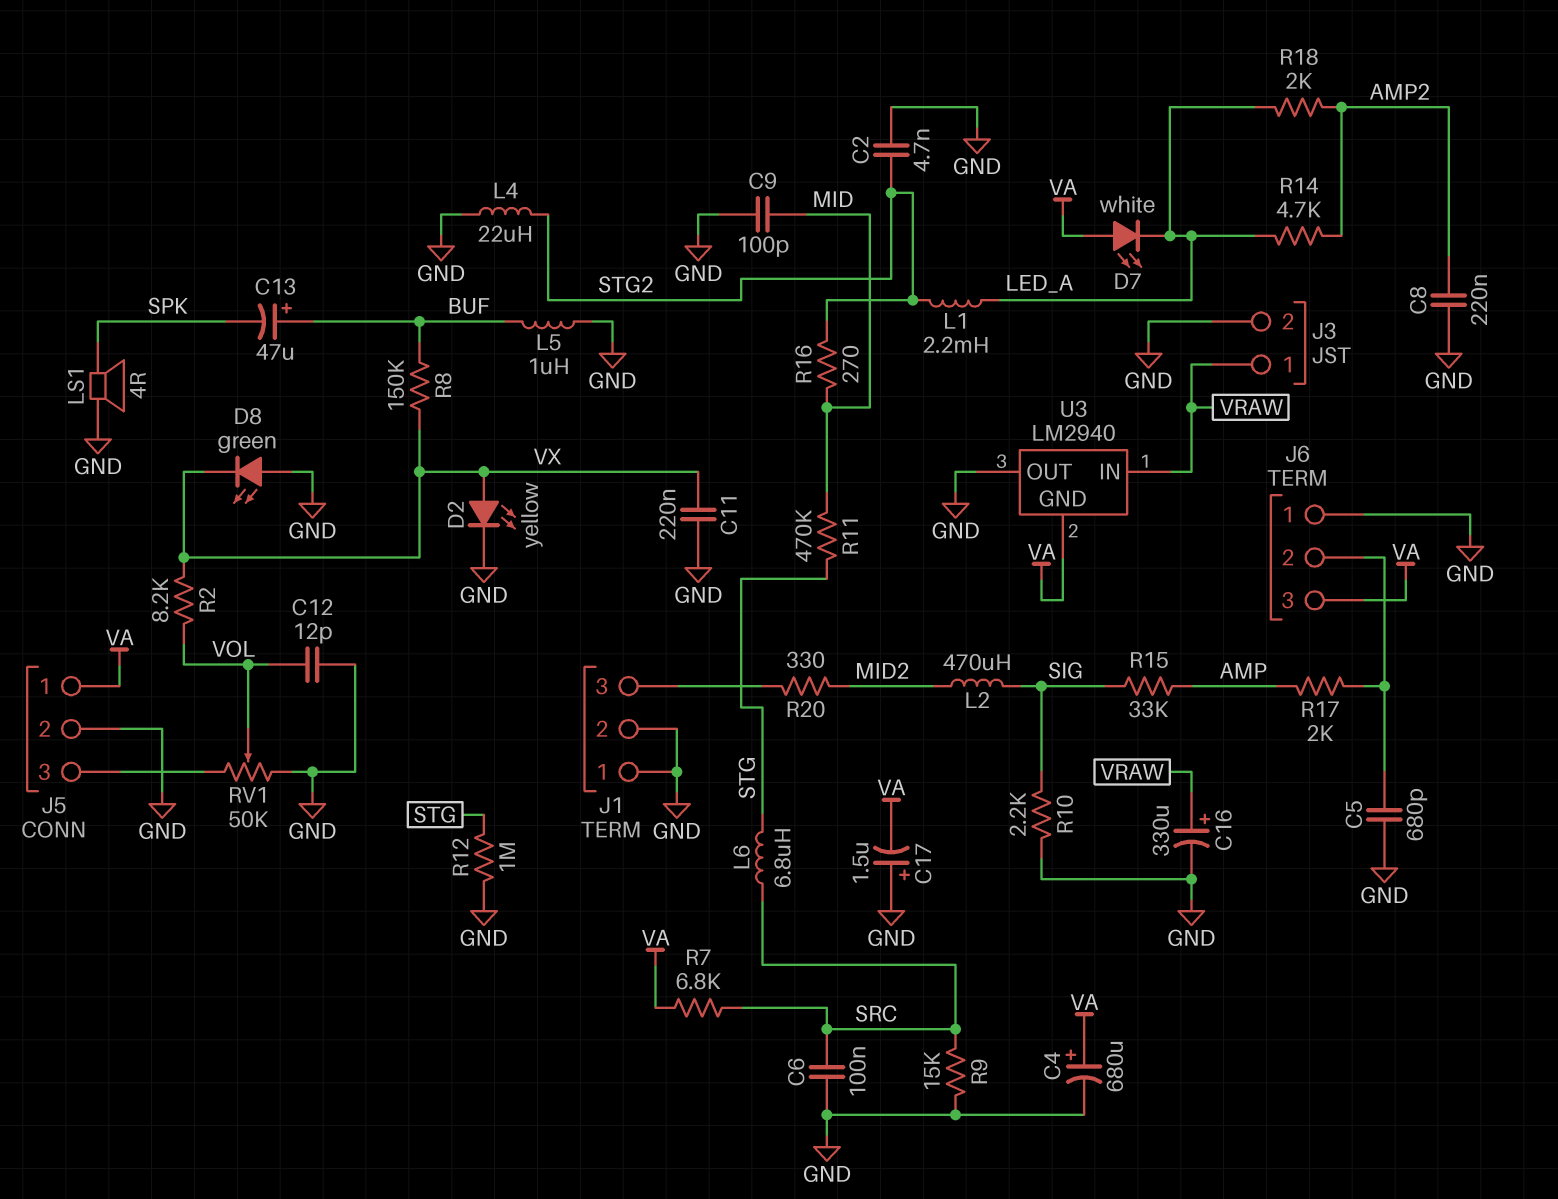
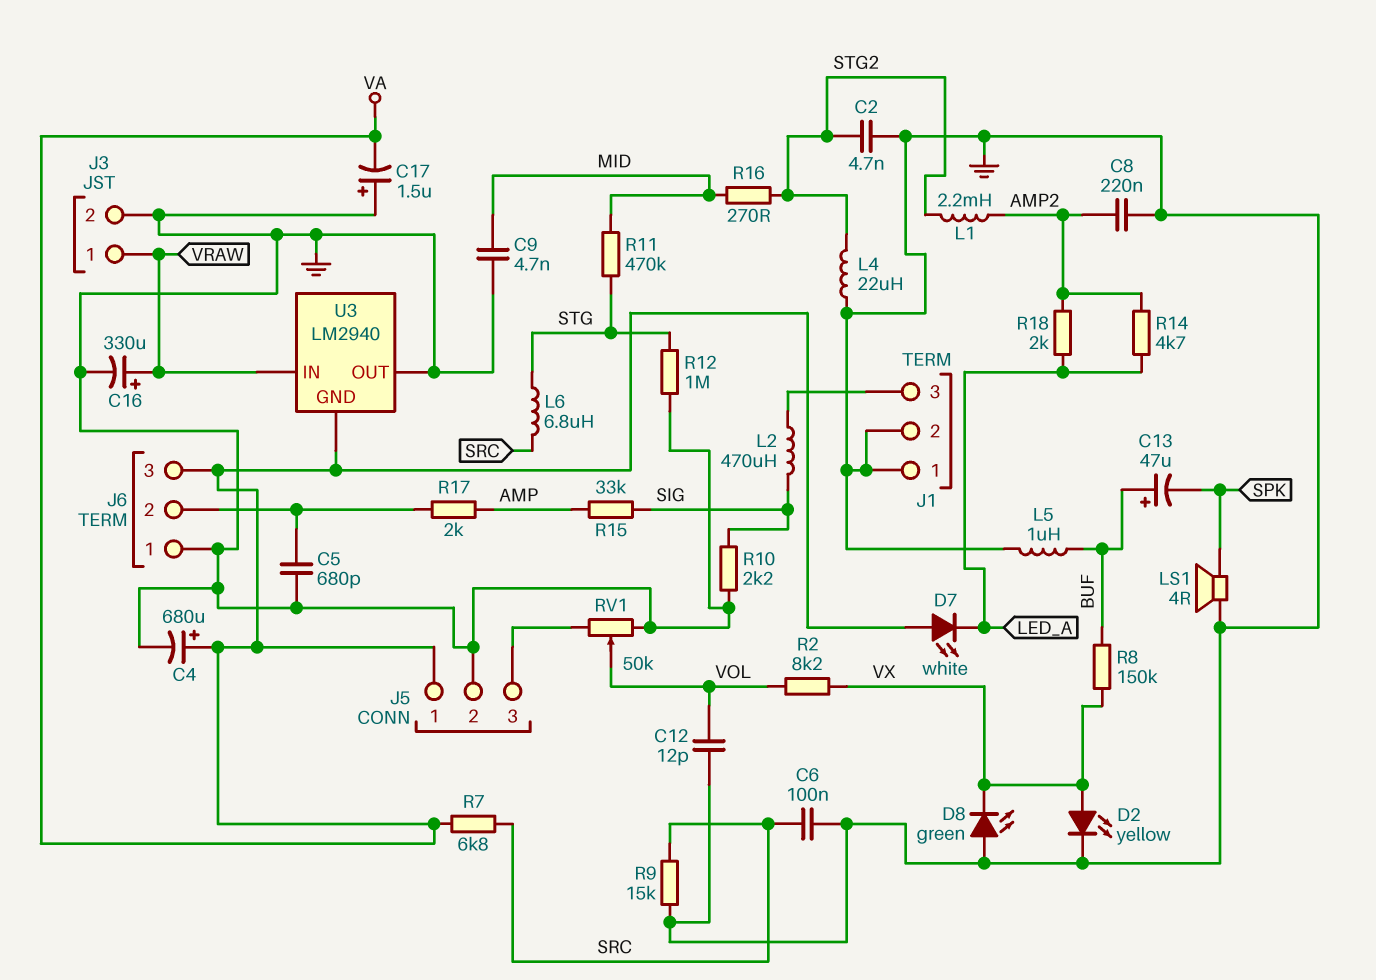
C9: 100pF (GND, MID) -> 4.7nF (GND, MID)
C11: 220nF (GND, VX) -> none
L1: 2.2mH (LED_A, STG2) -> 2.2mH (AMP2, STG2)
L2: 470uH (MID2, SIG) -> 470uH (J1/3, SIG)
R20: 330 (J1/3, MID2) -> none

